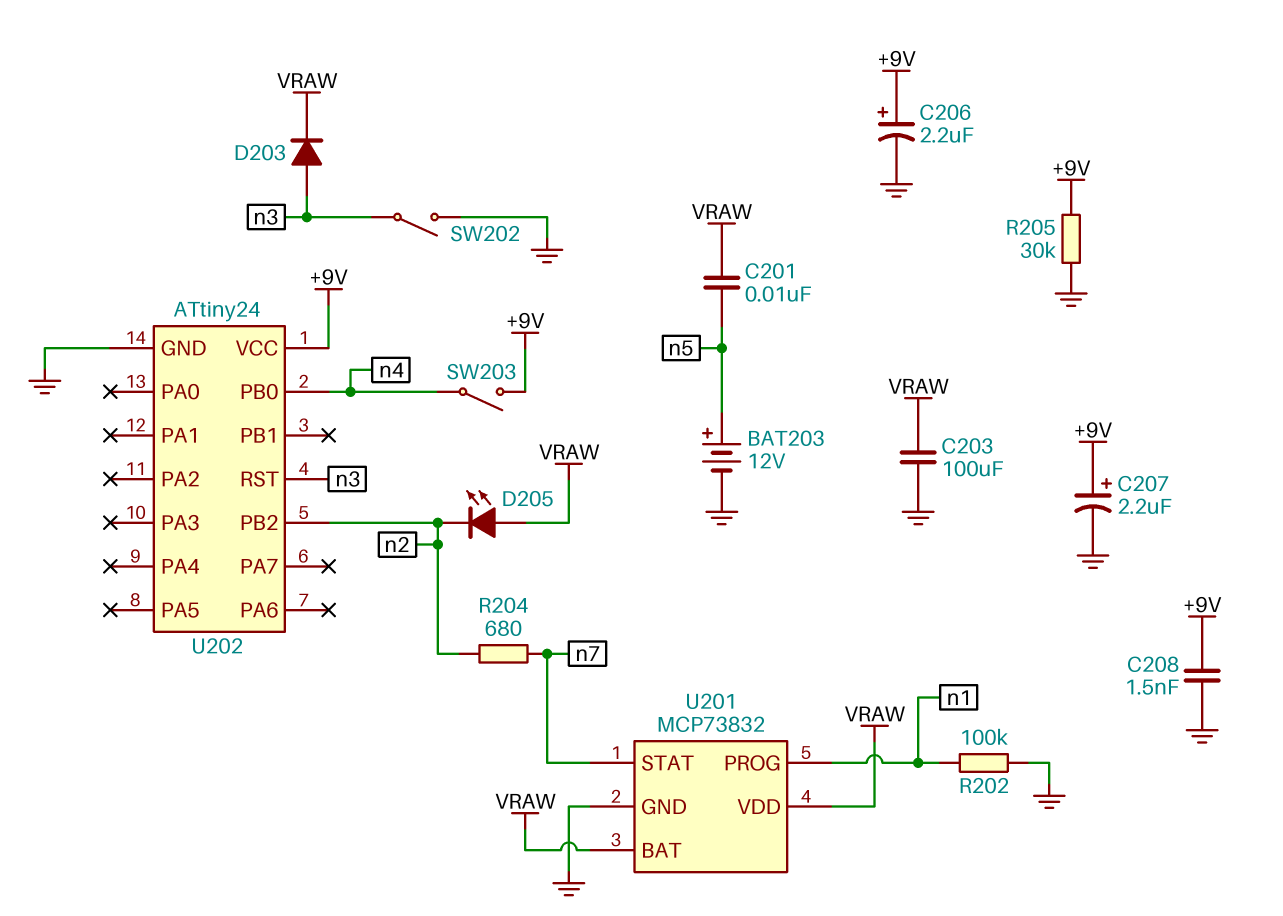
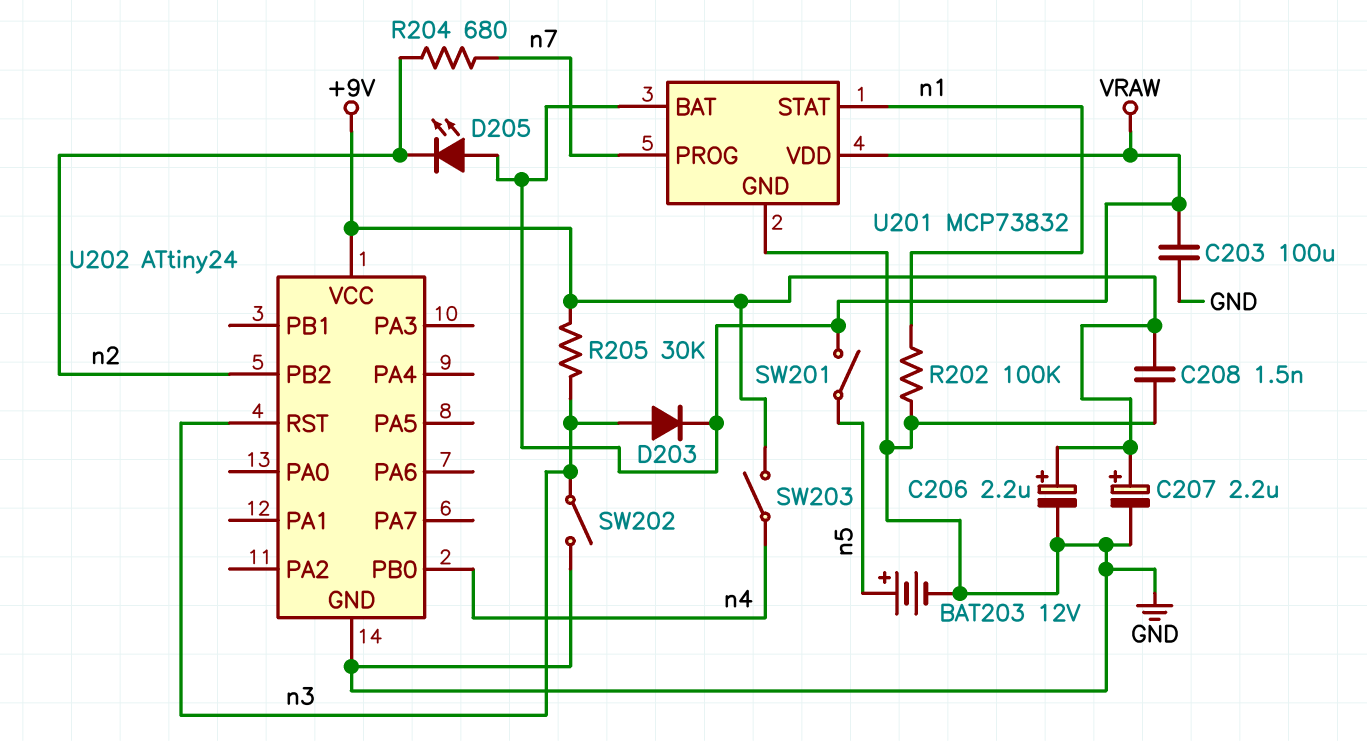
C201: 10nF (VRAW, n5) -> none
R205: 30k (+9V, GND) -> 30k (+9V, n3)
SW201: none -> switch (VRAW, n5)
U201 pin PROG: n1 -> n7
U201 pin STAT: n7 -> n1

